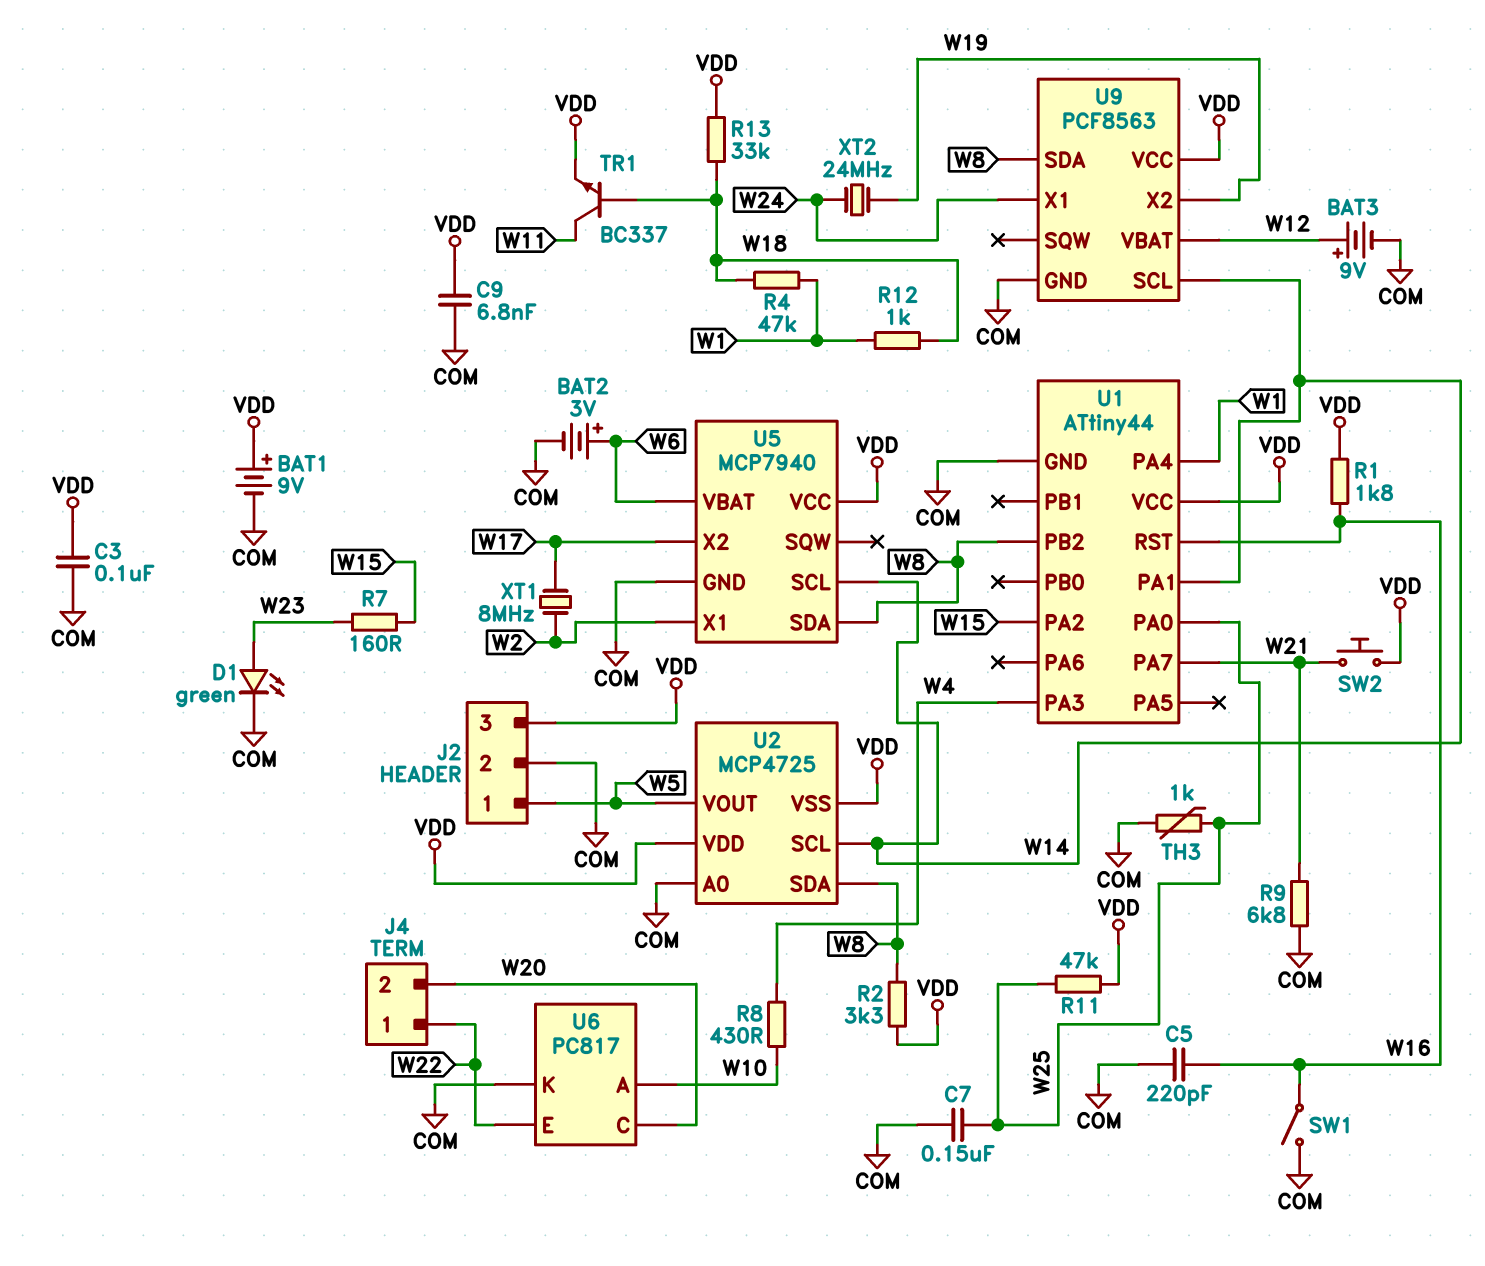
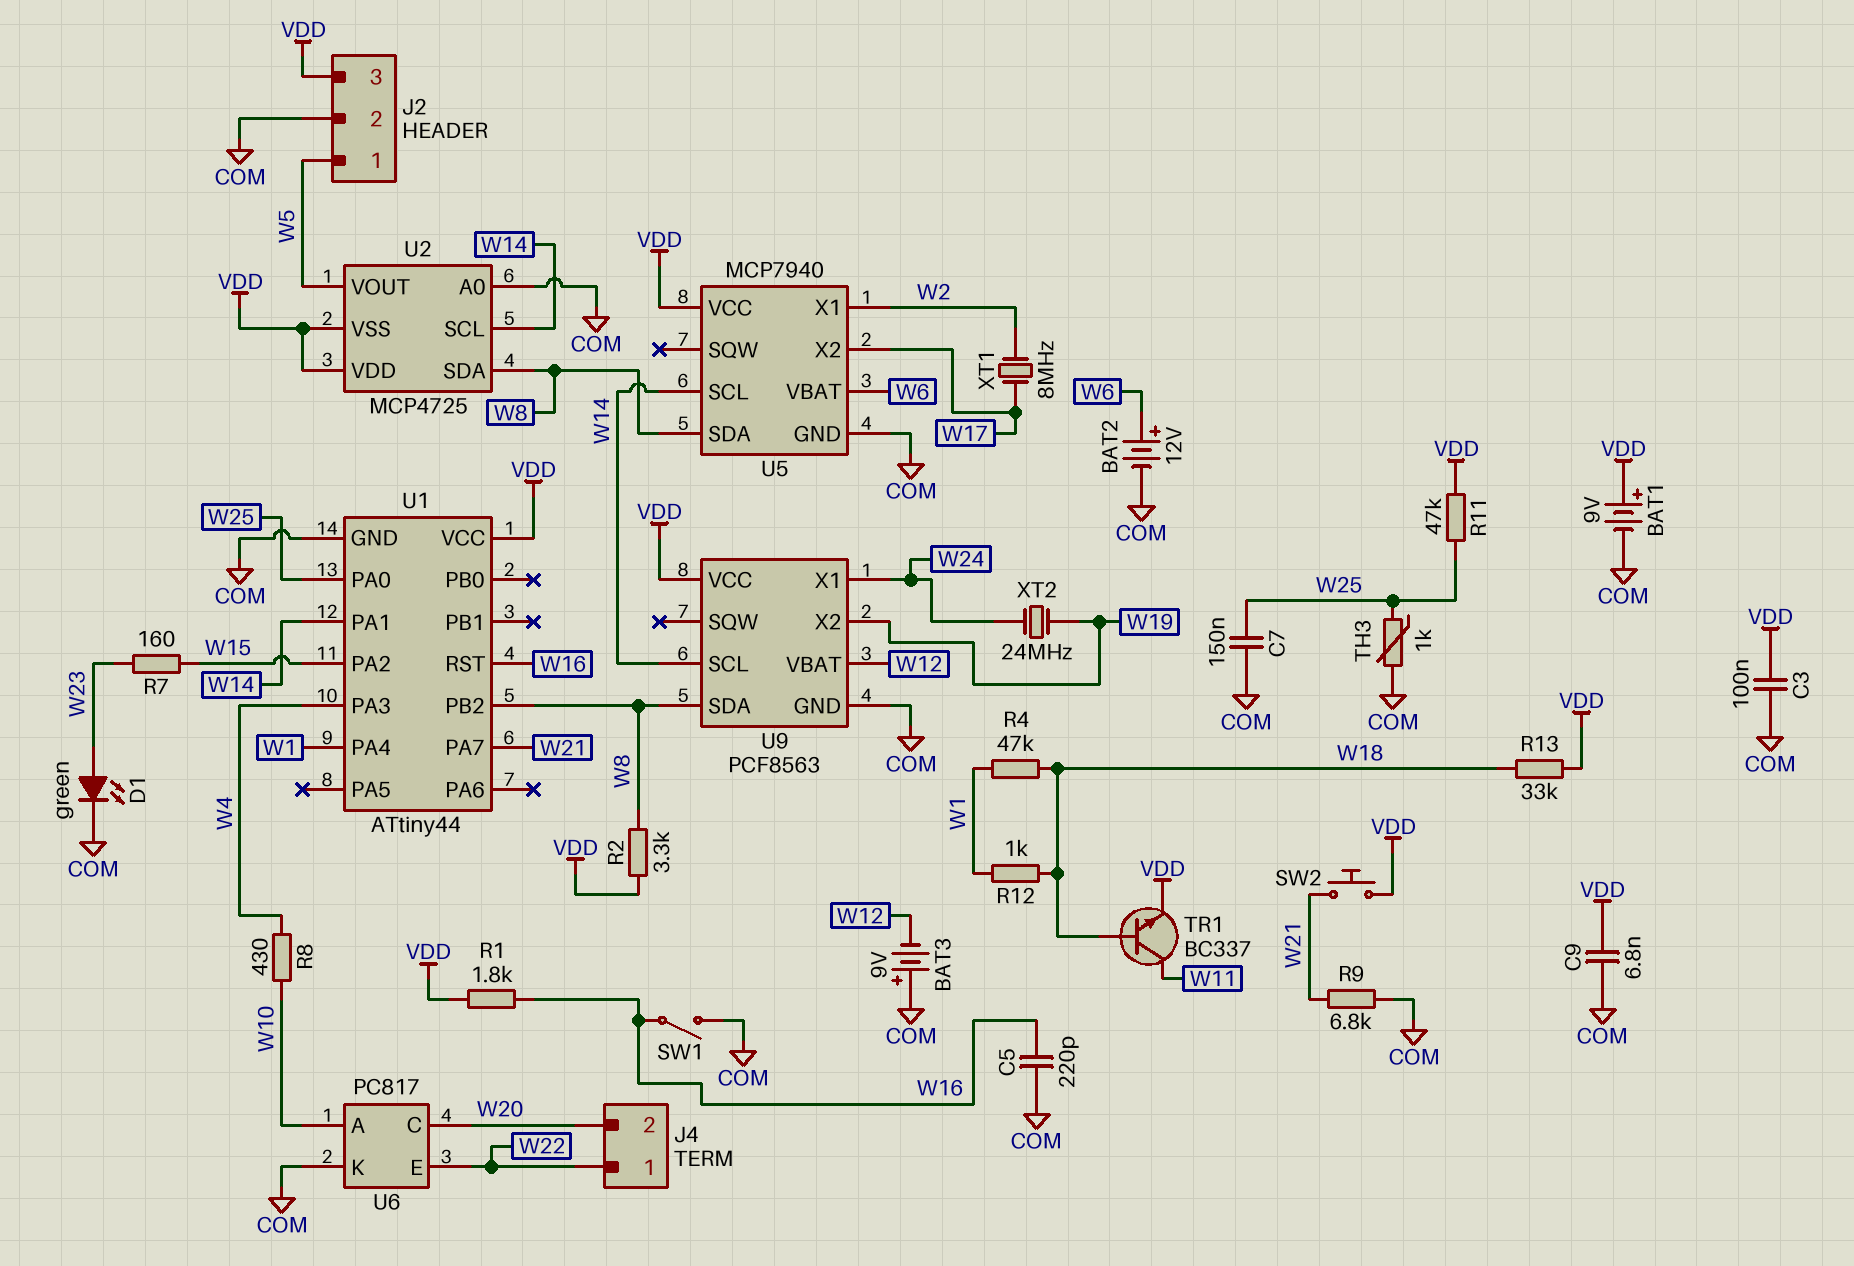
BAT2: 3V (plus W6, minus COM) -> 12V (plus W6, minus COM)
BAT3: 9V (plus W12, minus COM) -> 9V (plus COM, minus W12)

